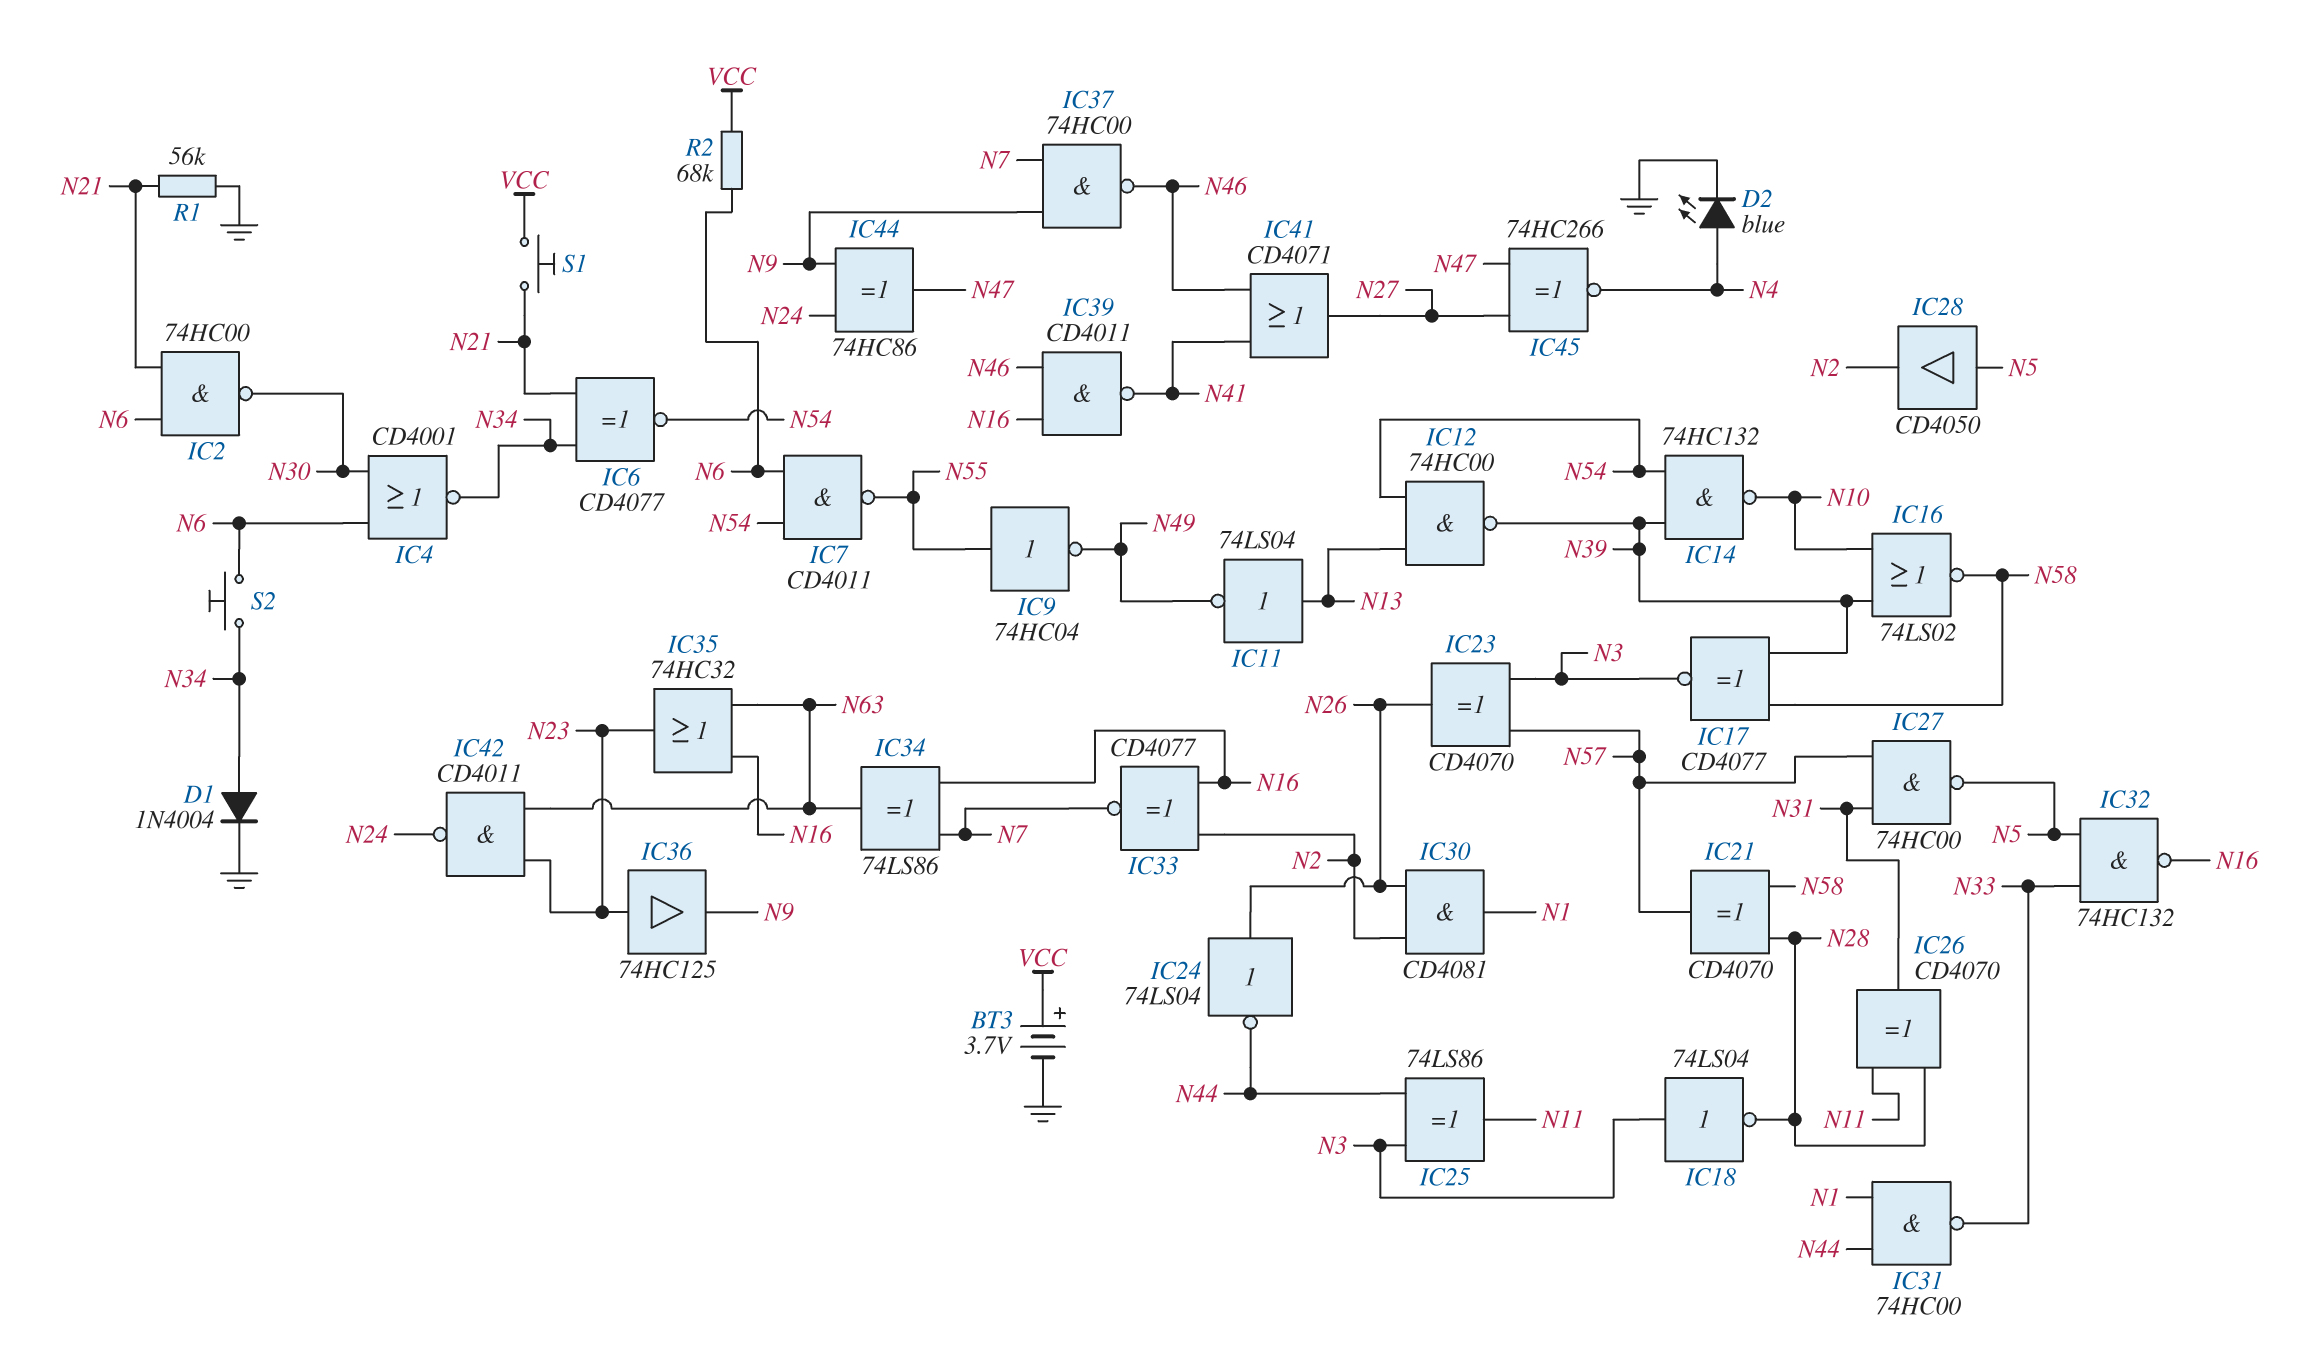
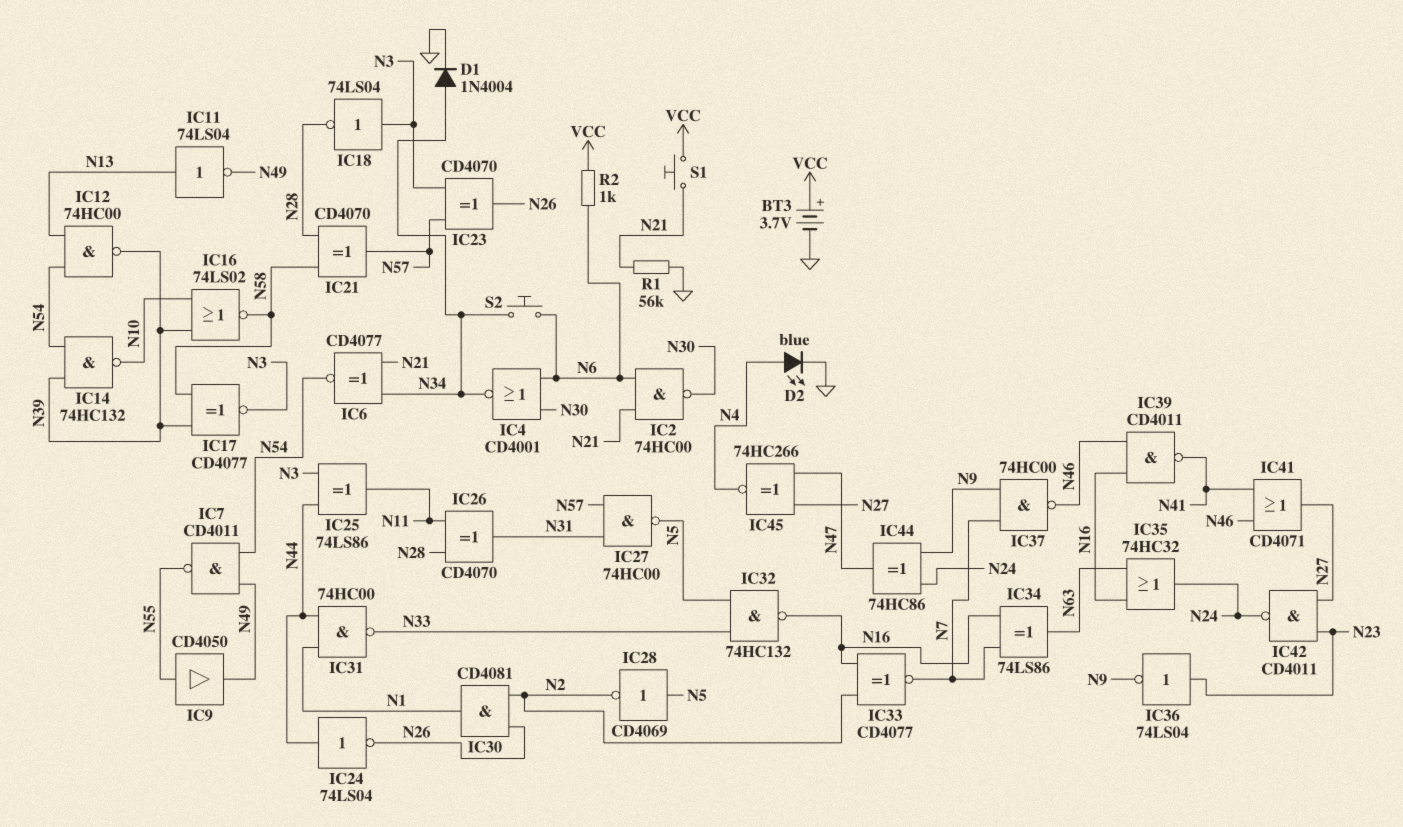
IC7: NAND CD4011 (in N6, in N54, out N55) -> NAND CD4011 (in N49, in N54, out N55)
IC9: NOT 74HC04 (in N55, out N49) -> buffer CD4050 (in N55, out N49)
IC24: NOT 74LS04 (in N26, out N44) -> NOT 74LS04 (in N44, out N26)
IC28: buffer CD4050 (in N5, out N2) -> NOT CD4069 (in N5, out N2)
IC35: OR 74HC32 (in N16, in N63, out N23) -> OR 74HC32 (in N16, in N63, out N24)
IC36: buffer 74HC125 (in N23, out N9) -> NOT 74LS04 (in N23, out N9)
IC42: NAND CD4011 (in N23, in N63, out N24) -> NAND CD4011 (in N23, in N27, out N24)
R2: 68k (N6, VCC) -> 1k (N6, VCC)

